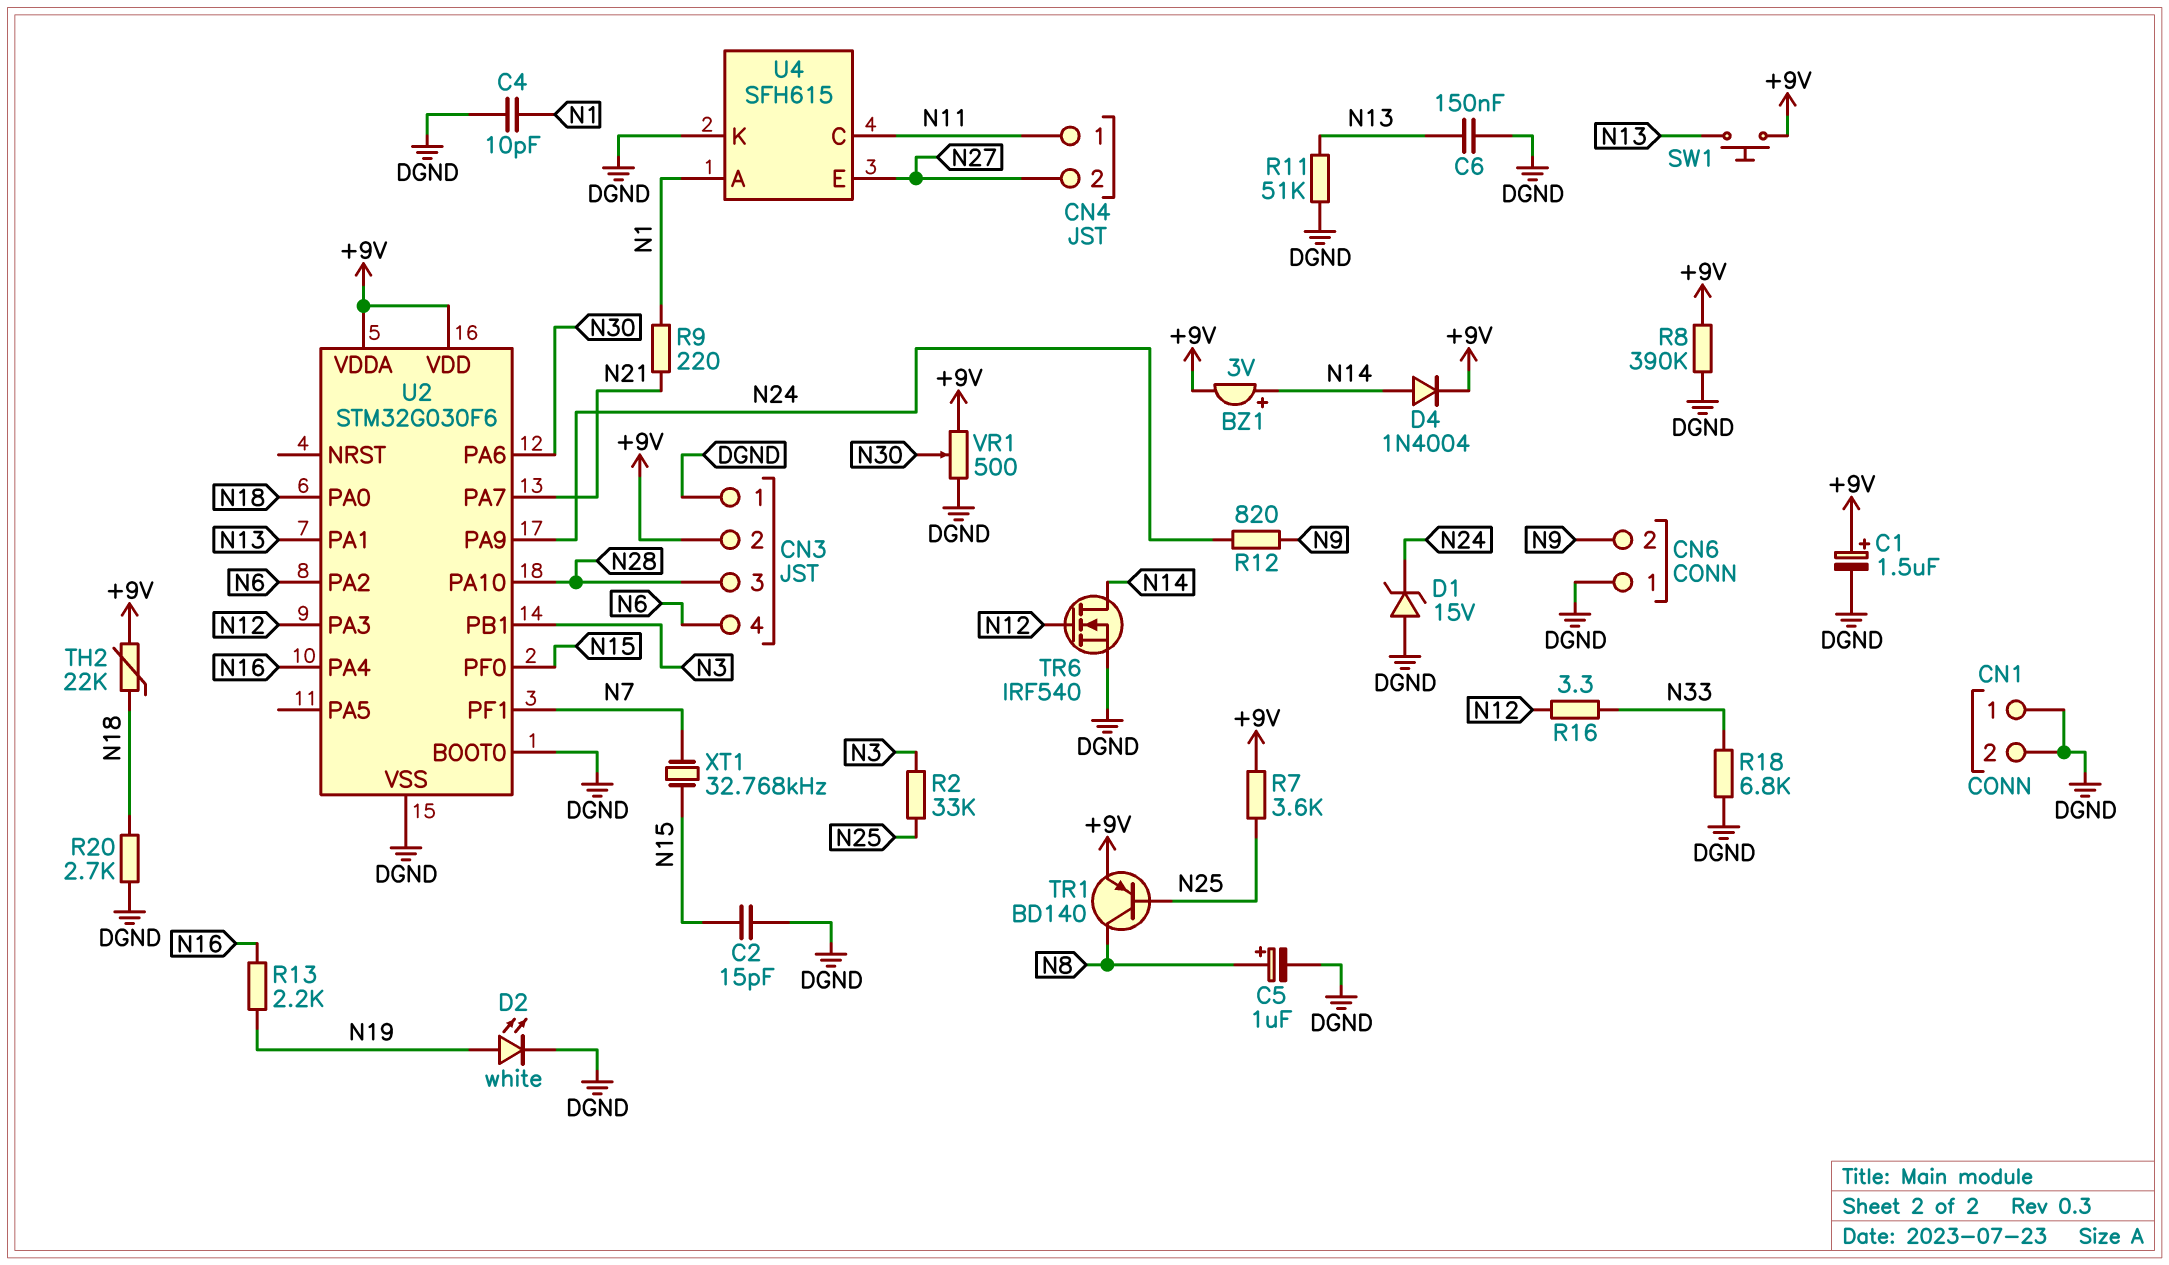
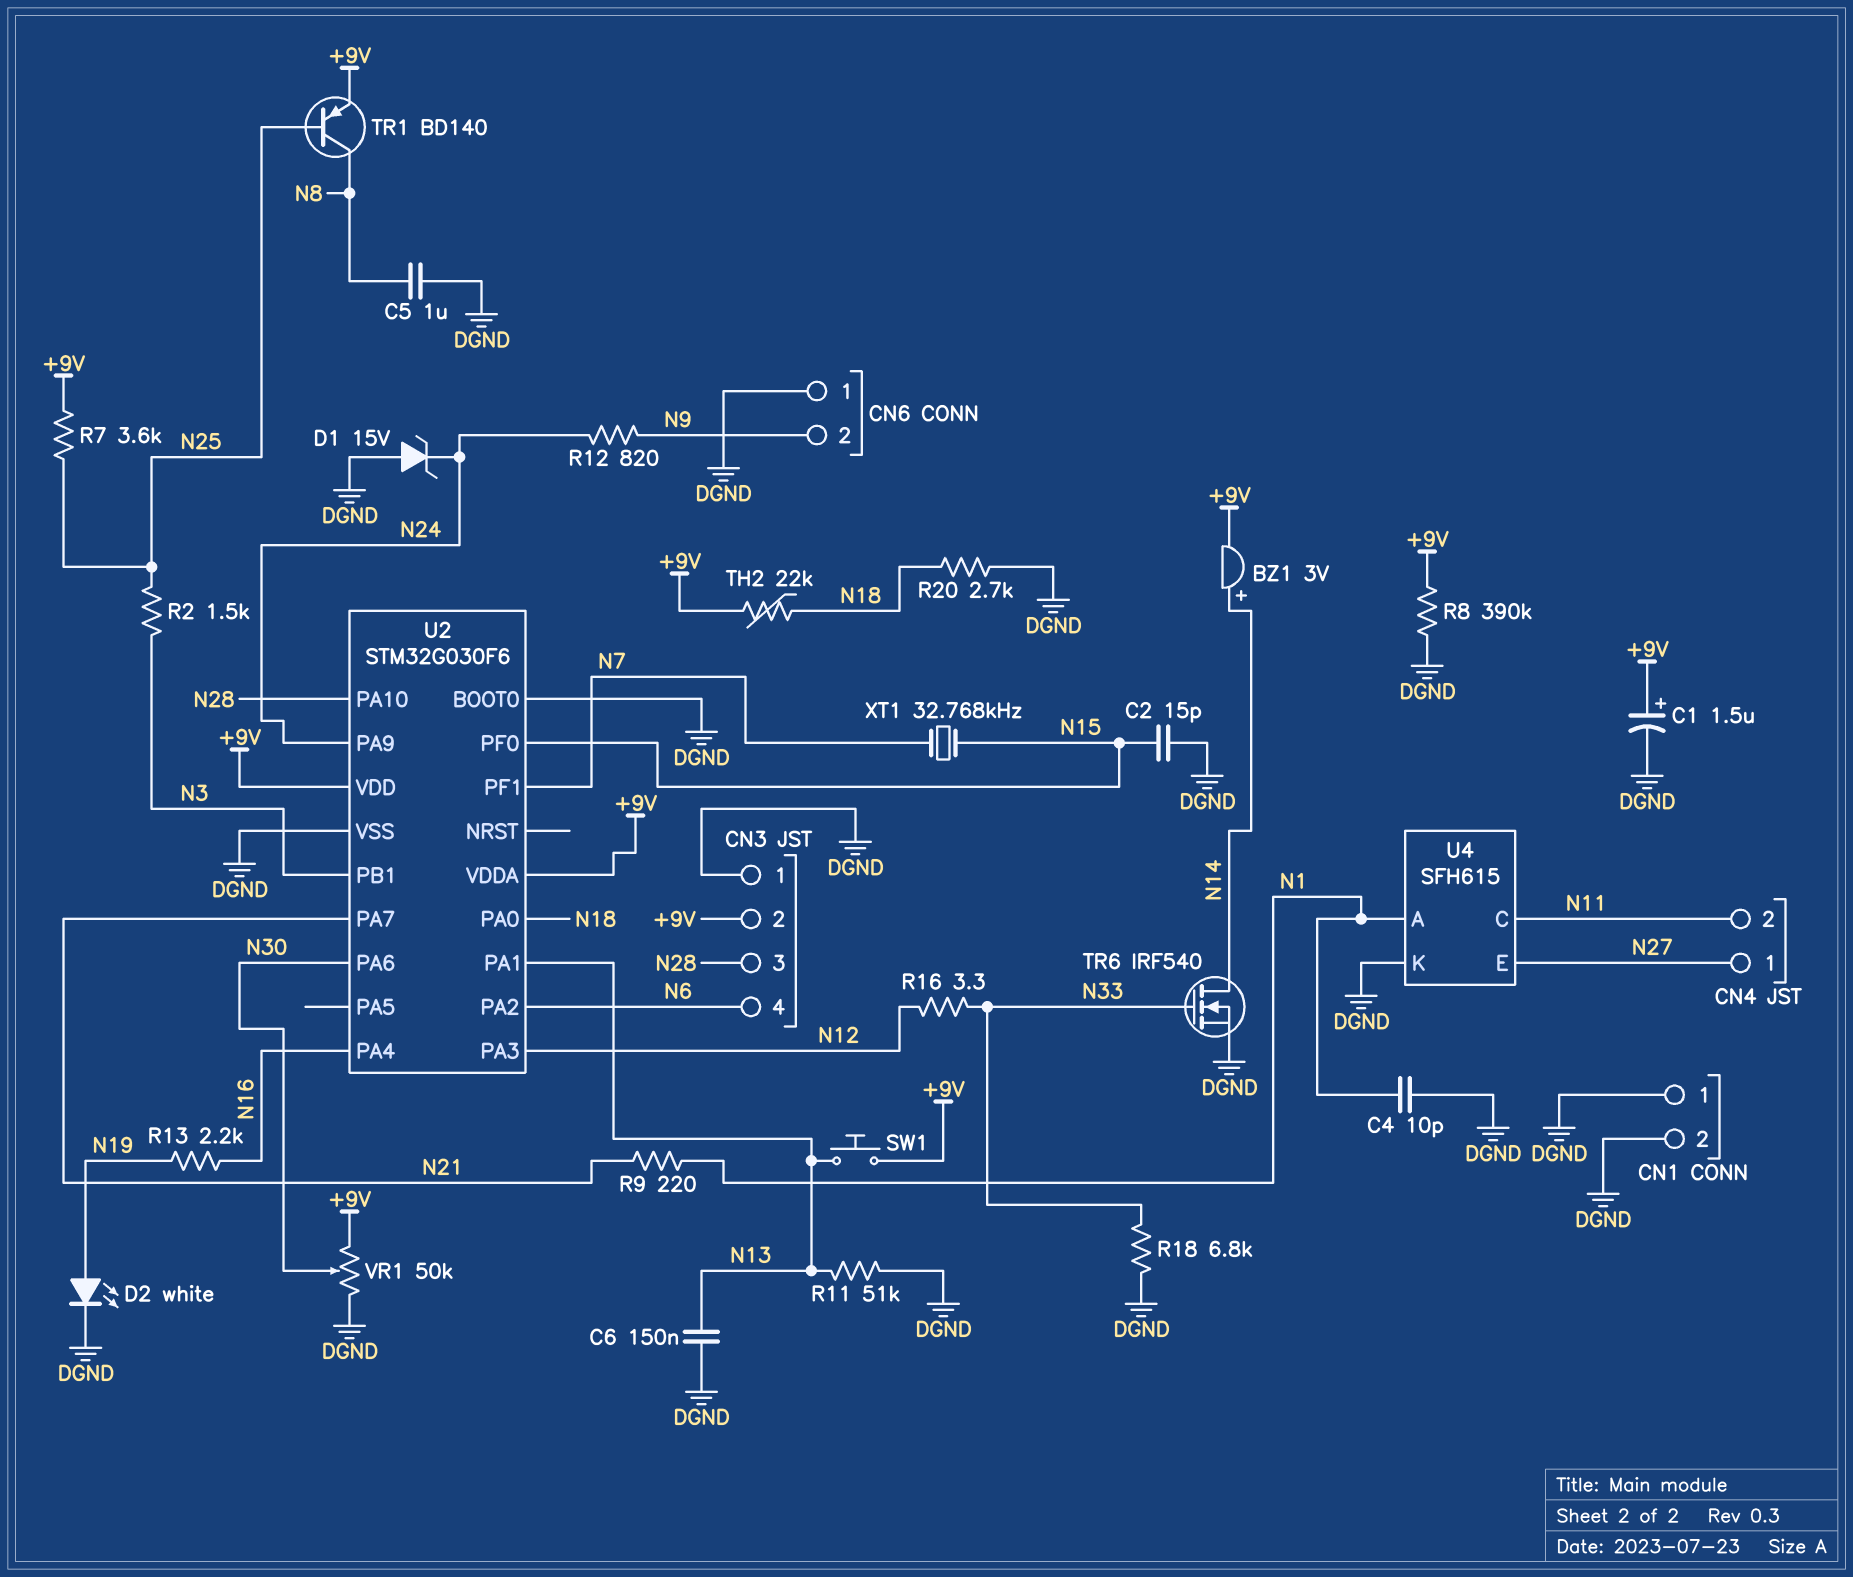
C5: 1uF (plus N8, minus DGND) -> 1uF (DGND, N8)
CN4 pin 1: N11 -> N27
CN4 pin 2: N27 -> N11
D4: diode 1N4004 (A N14, K +9V) -> none
R2: 33k (N3, N25) -> 1.5k (N3, N25)
TR6: NMOS IRF540 (G N12, D N14, S DGND) -> NMOS IRF540 (G N33, D N14, S DGND)
VR1: 500 (+9V, DGND, wiper N30) -> 50k (+9V, DGND, wiper N30)

